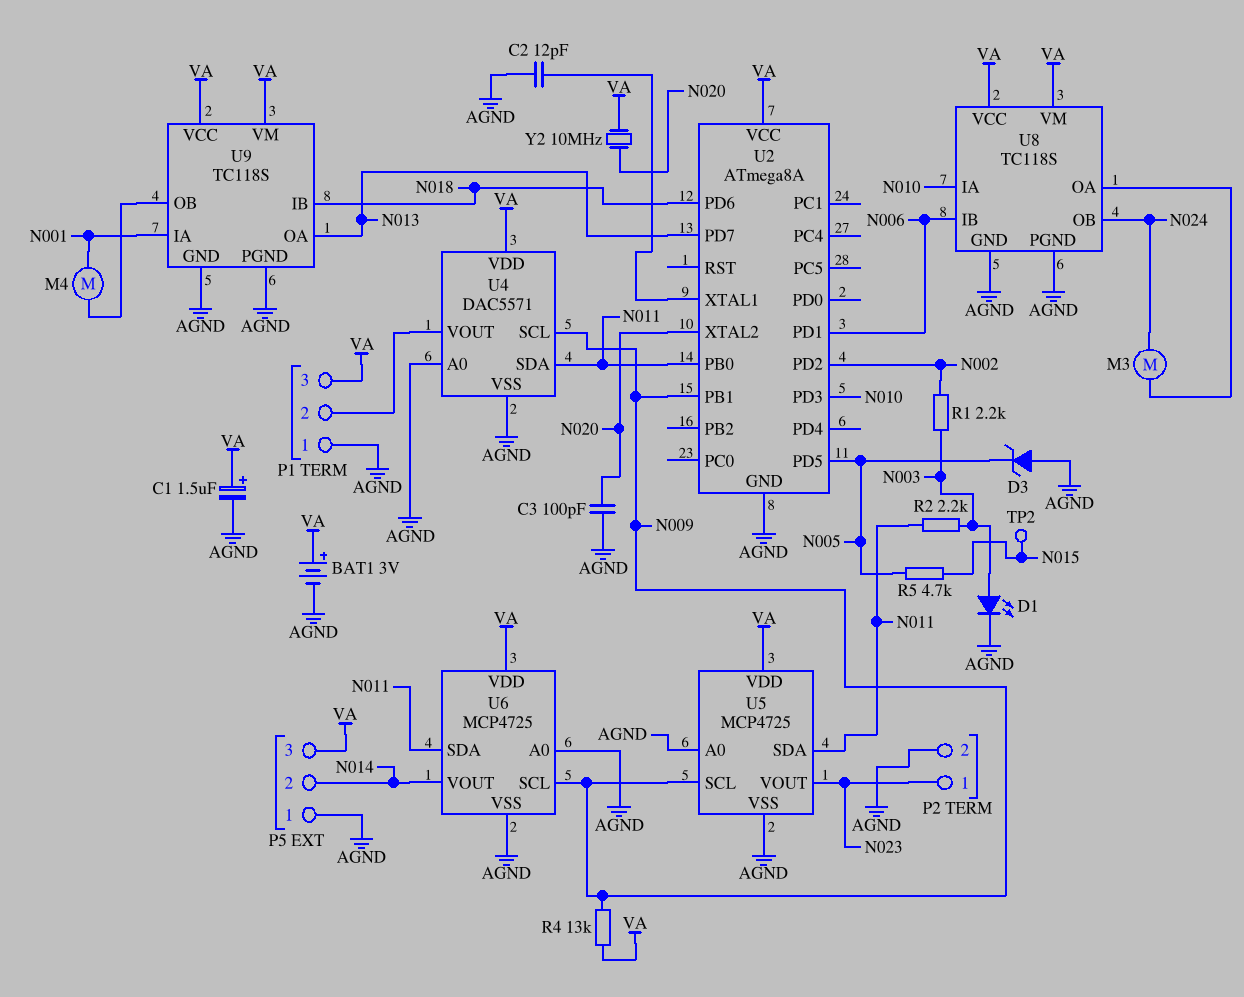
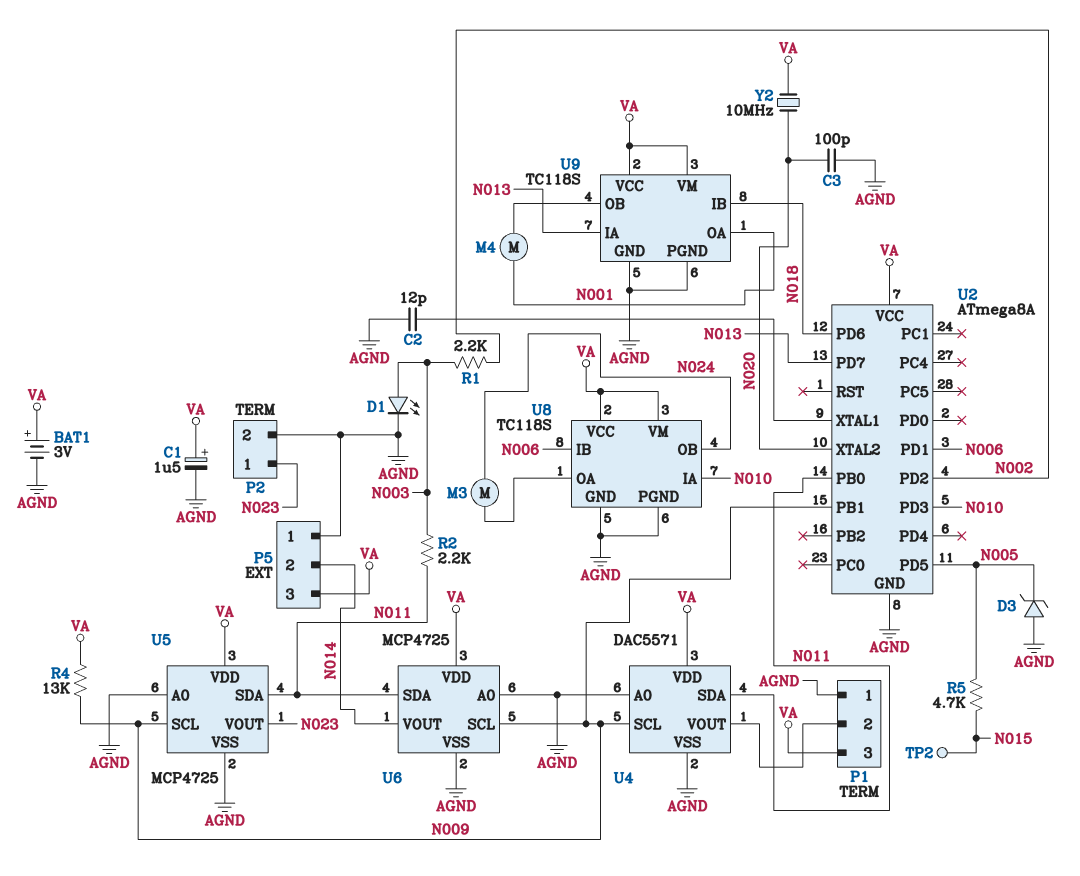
U9 pin IA: N001 -> N013
U9 pin OA: N013 -> N001

